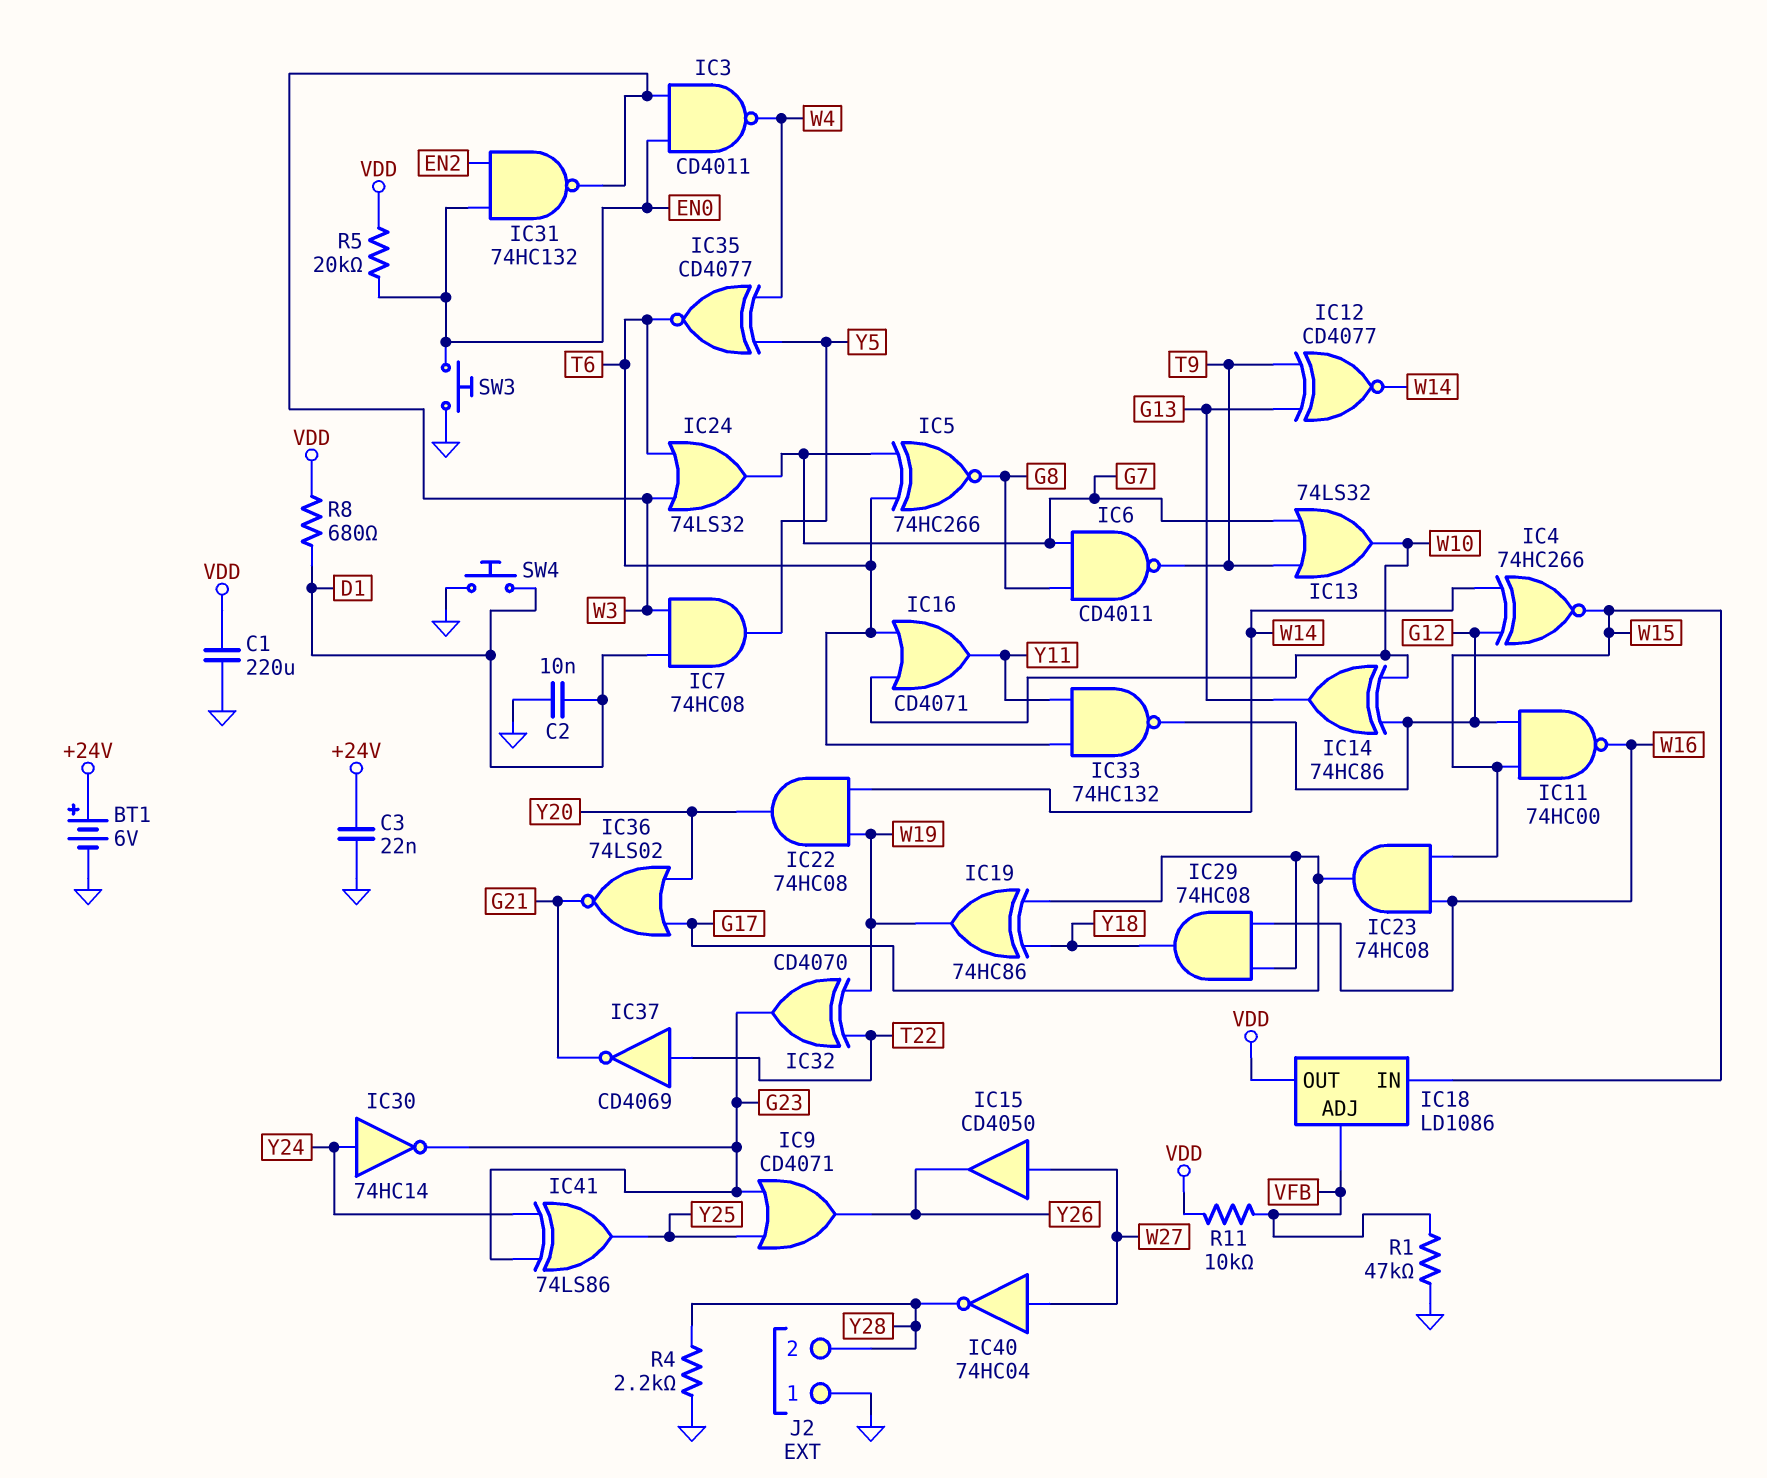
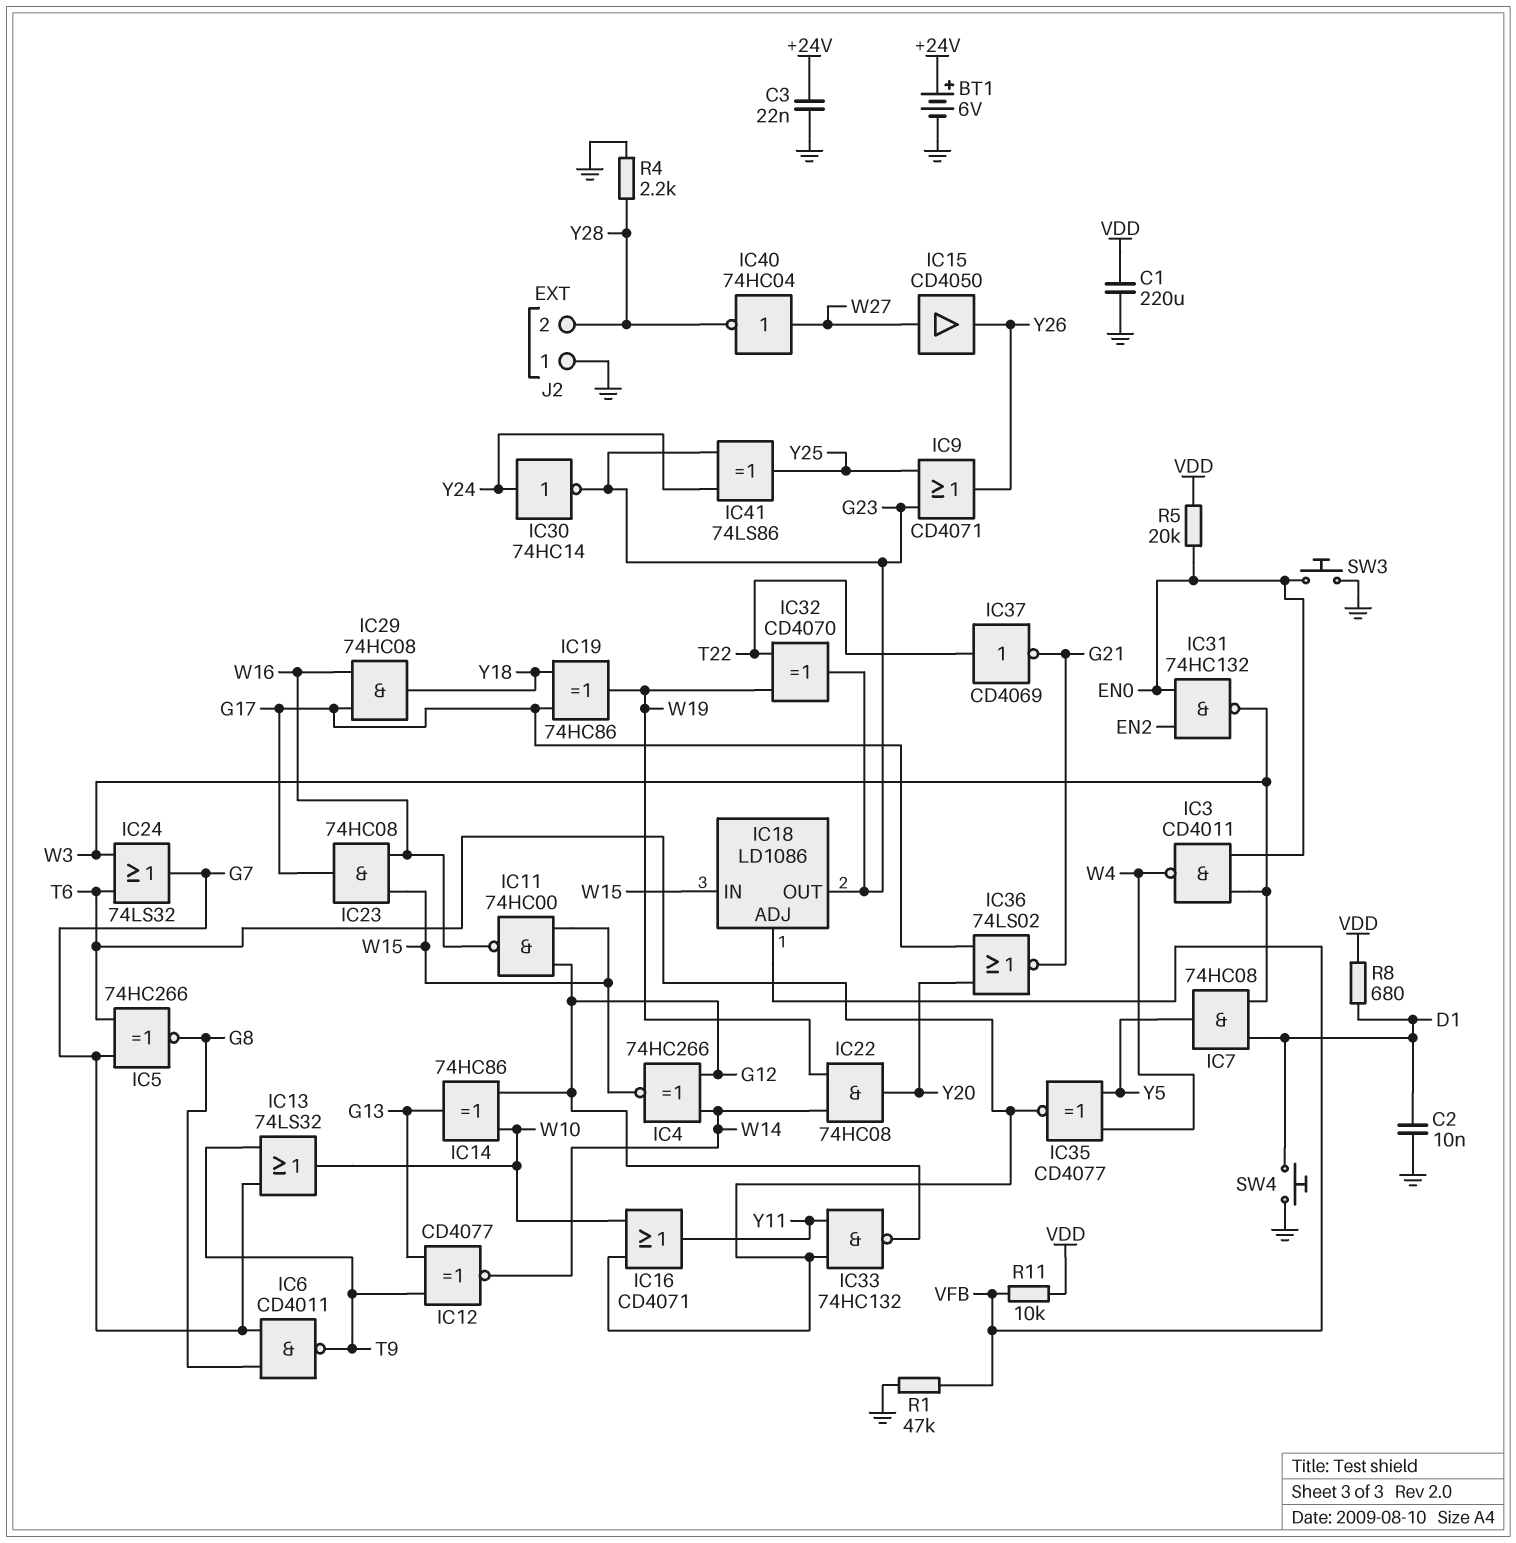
IC18 pin OUT: VDD -> G23

